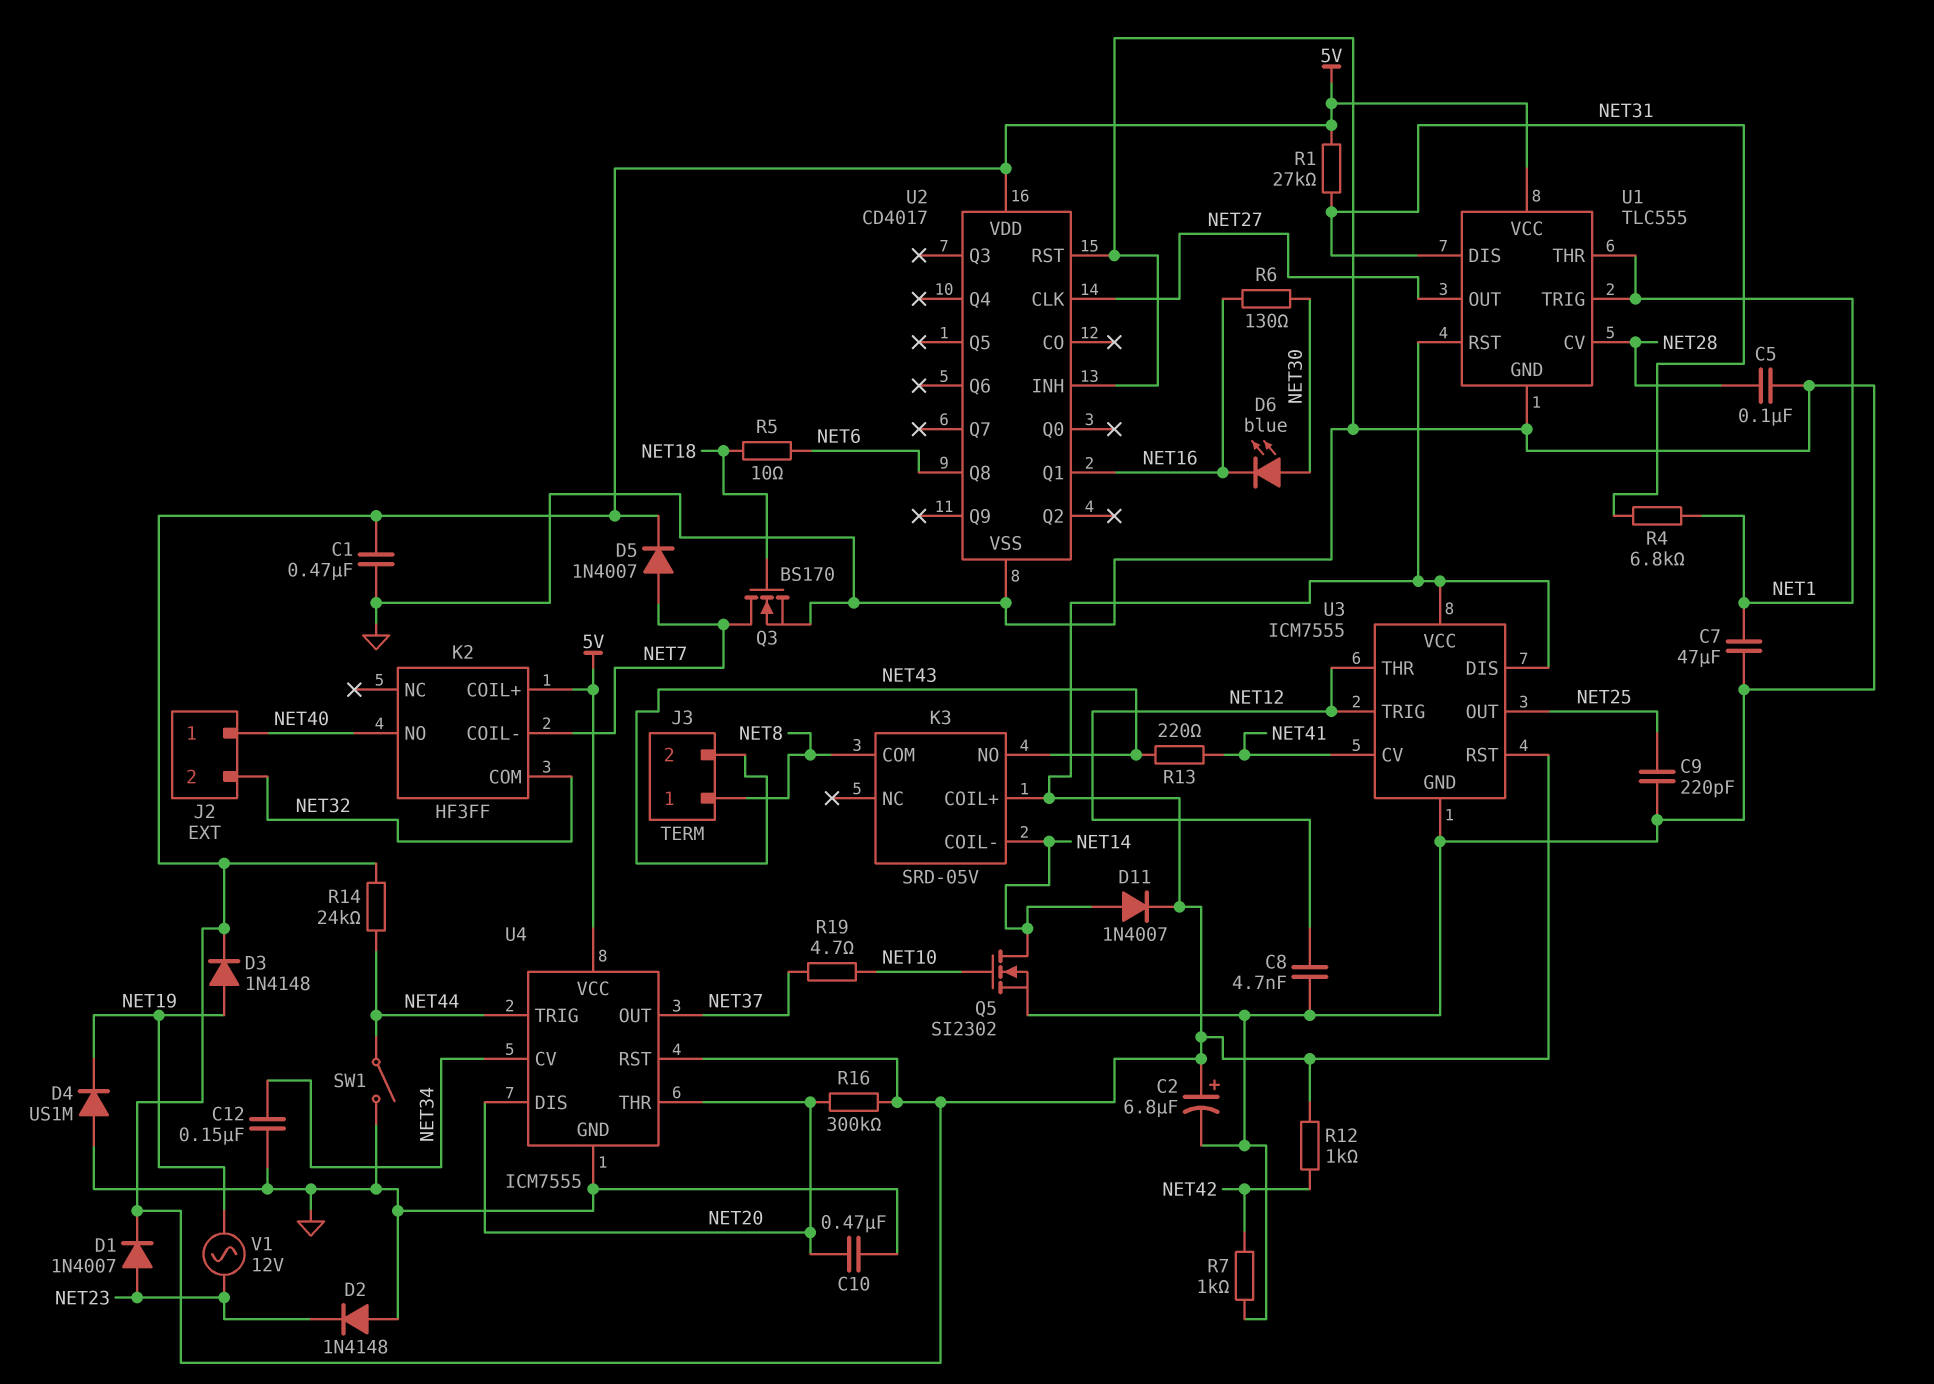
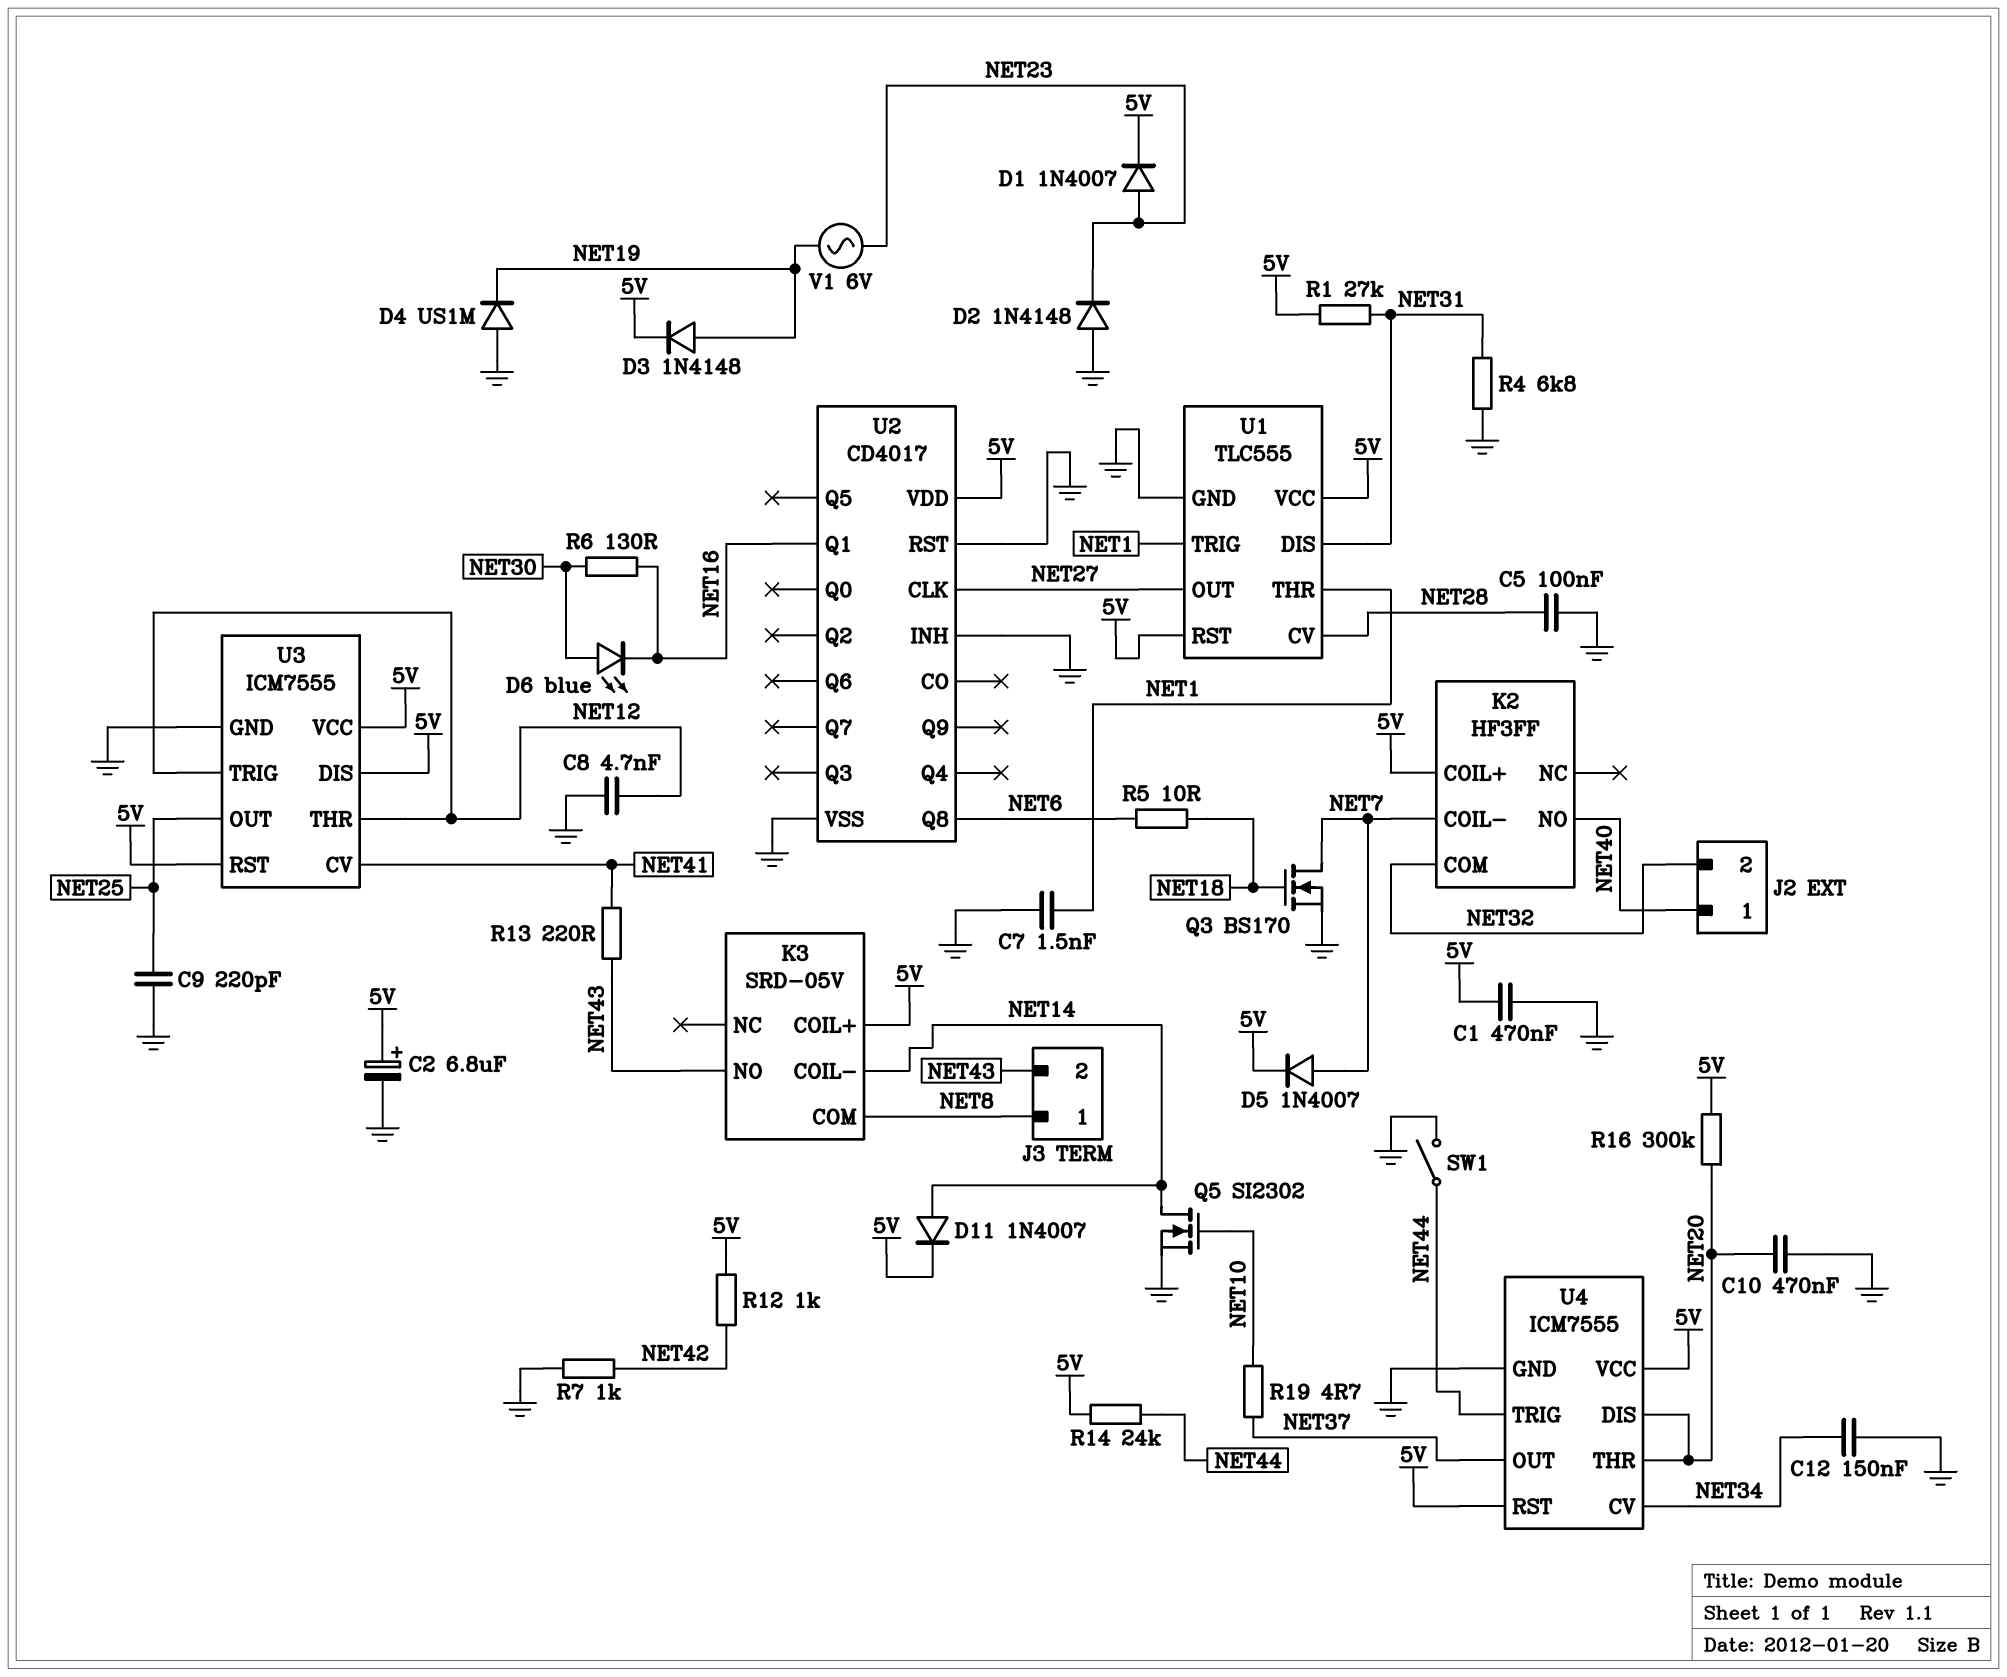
C7: 47uF (GND, NET1) -> 1.5nF (GND, NET1)
R4: 6.8k (NET1, NET31) -> 6.8k (GND, NET31)
V1: AC 12V (NET19, NET23) -> AC 6V (NET19, NET23)

